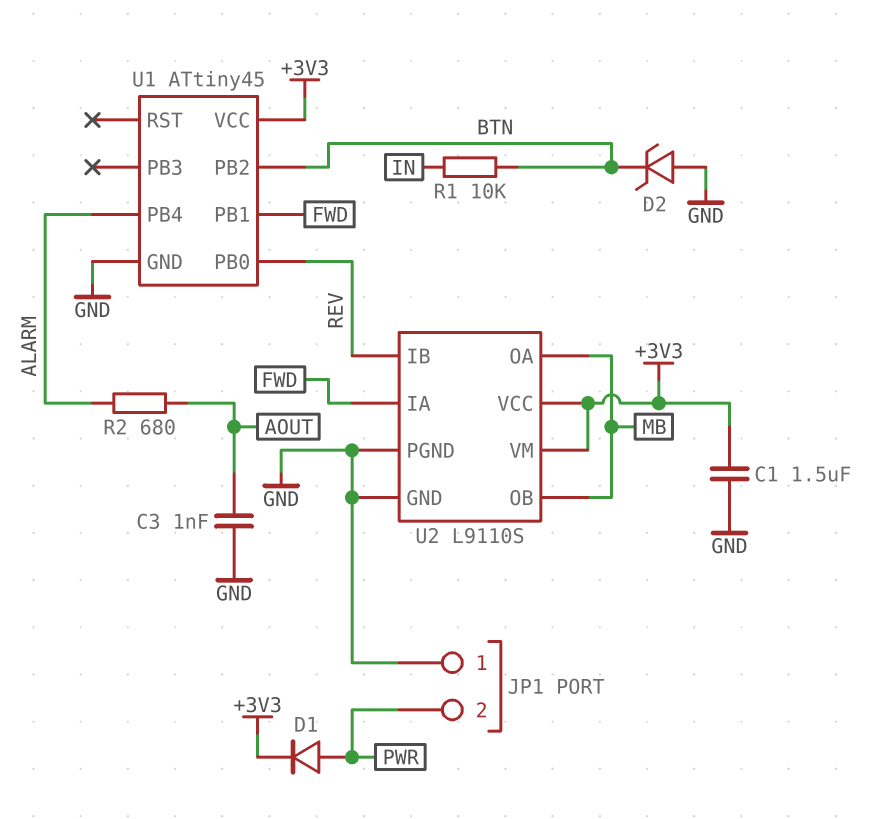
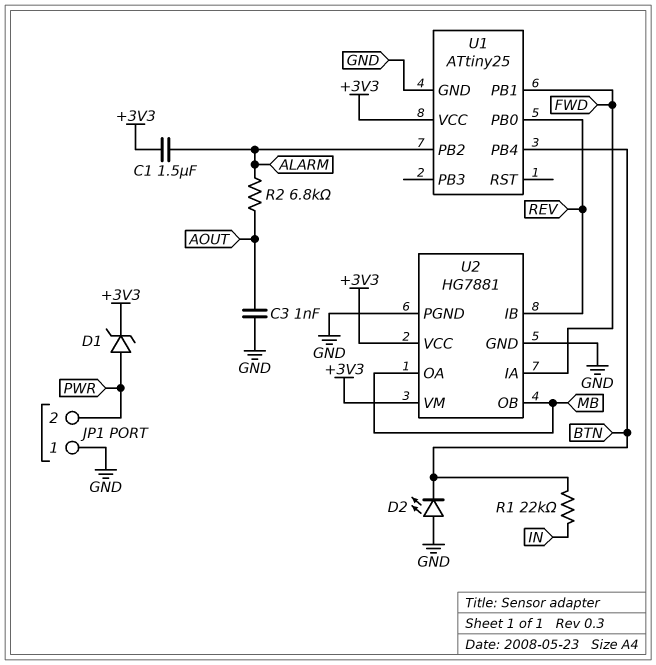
C1: 1.5uF (+3V3, GND) -> 1.5uF (+3V3, ALARM)
D1: diode (A PWR, K +3V3) -> zener (A PWR, K +3V3)
D2: zener (A GND, K BTN) -> LED (A GND, K BTN)
R1: 10k (BTN, IN) -> 22k (BTN, IN)
R2: 680 (ALARM, AOUT) -> 6.8k (ALARM, AOUT)
U1: ATtiny45 -> ATtiny25
U1 pin PB2: BTN -> ALARM
U1 pin PB4: ALARM -> BTN
U2: L9110S -> HG7881

